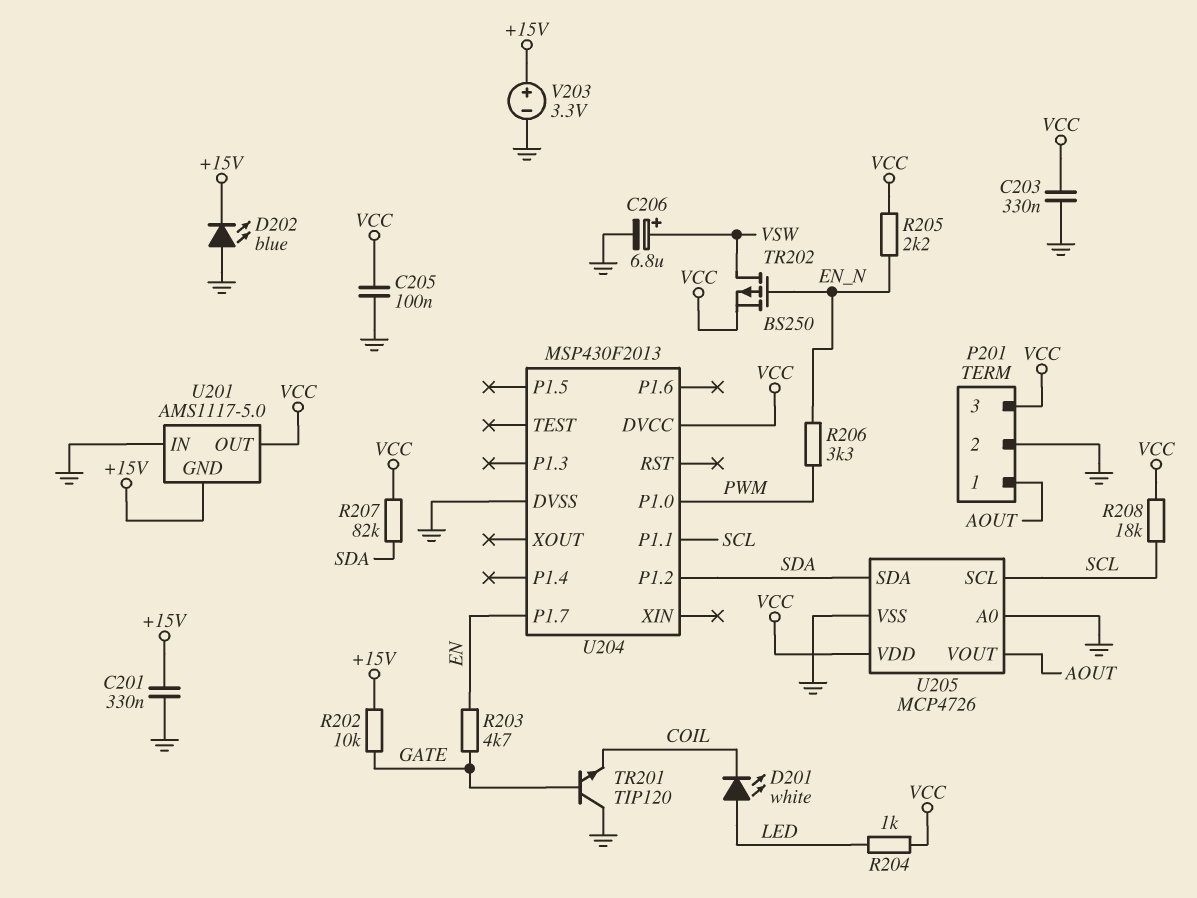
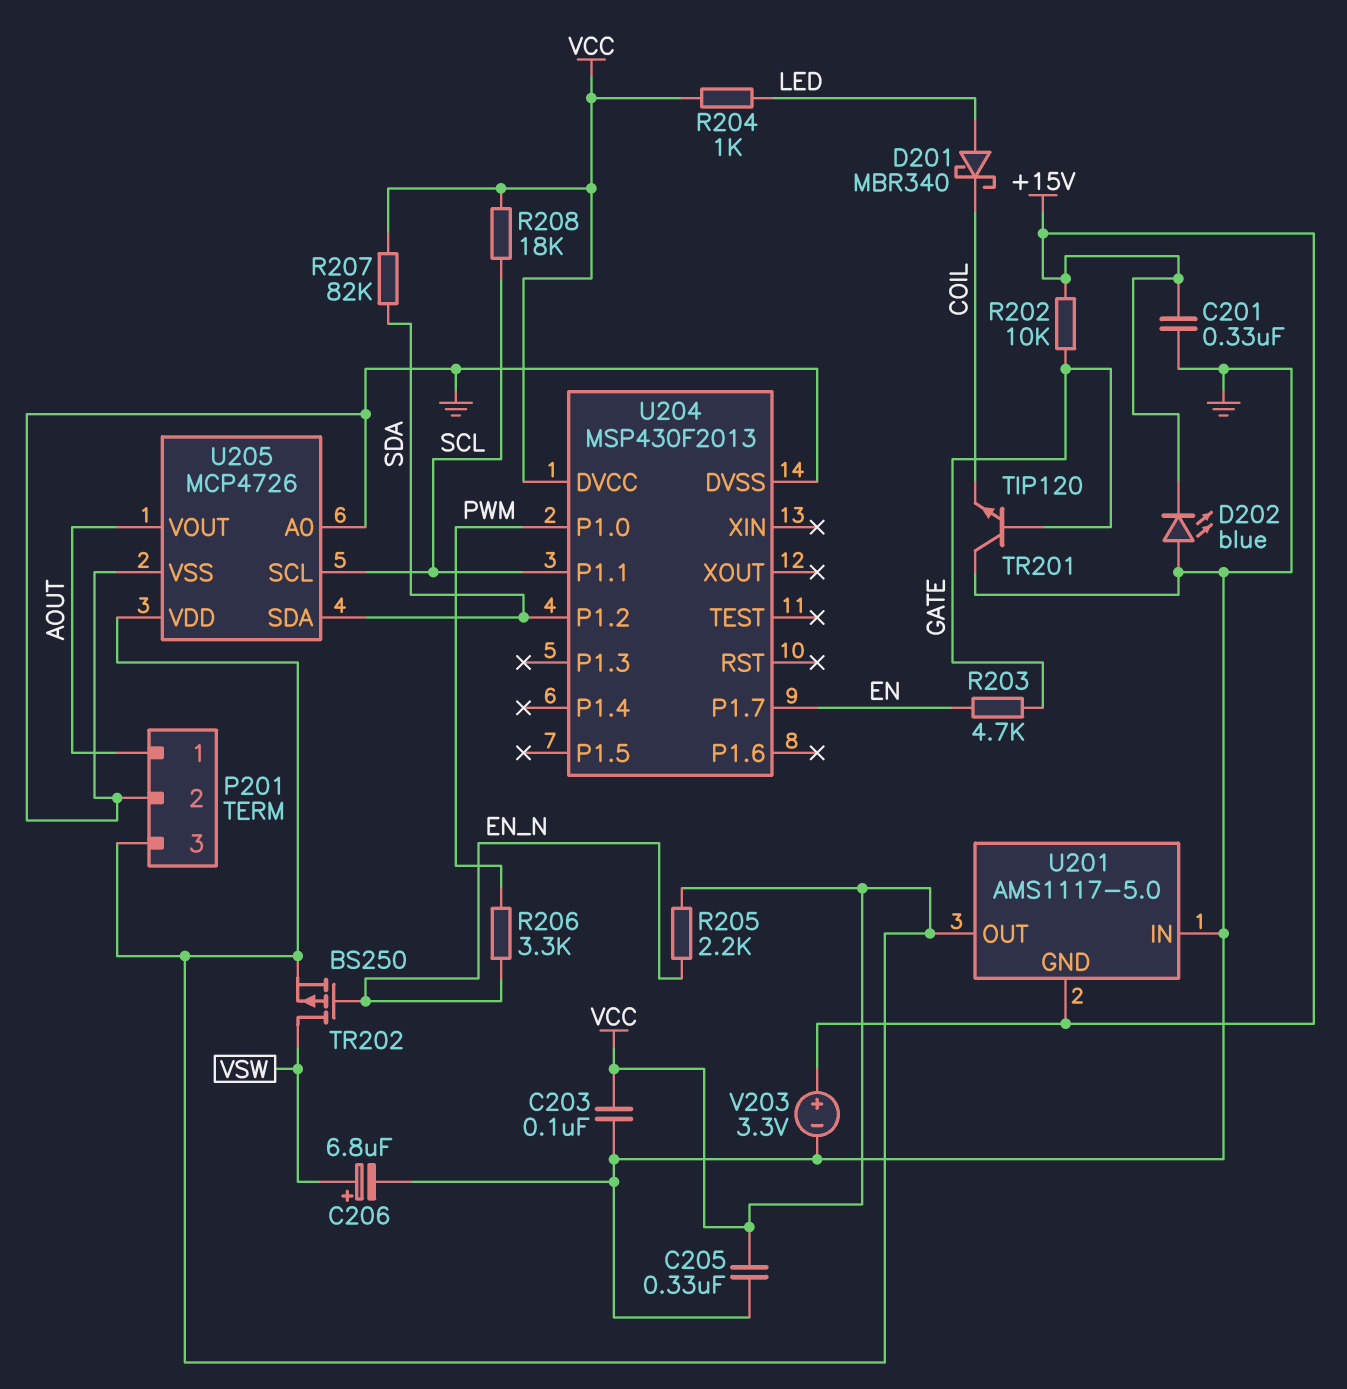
C203: 330nF (GND, VCC) -> 100nF (GND, VCC)
C205: 100nF (GND, VCC) -> 330nF (GND, VCC)
D201: LED white (A LED, K COIL) -> schottky MBR340 (A LED, K COIL)

